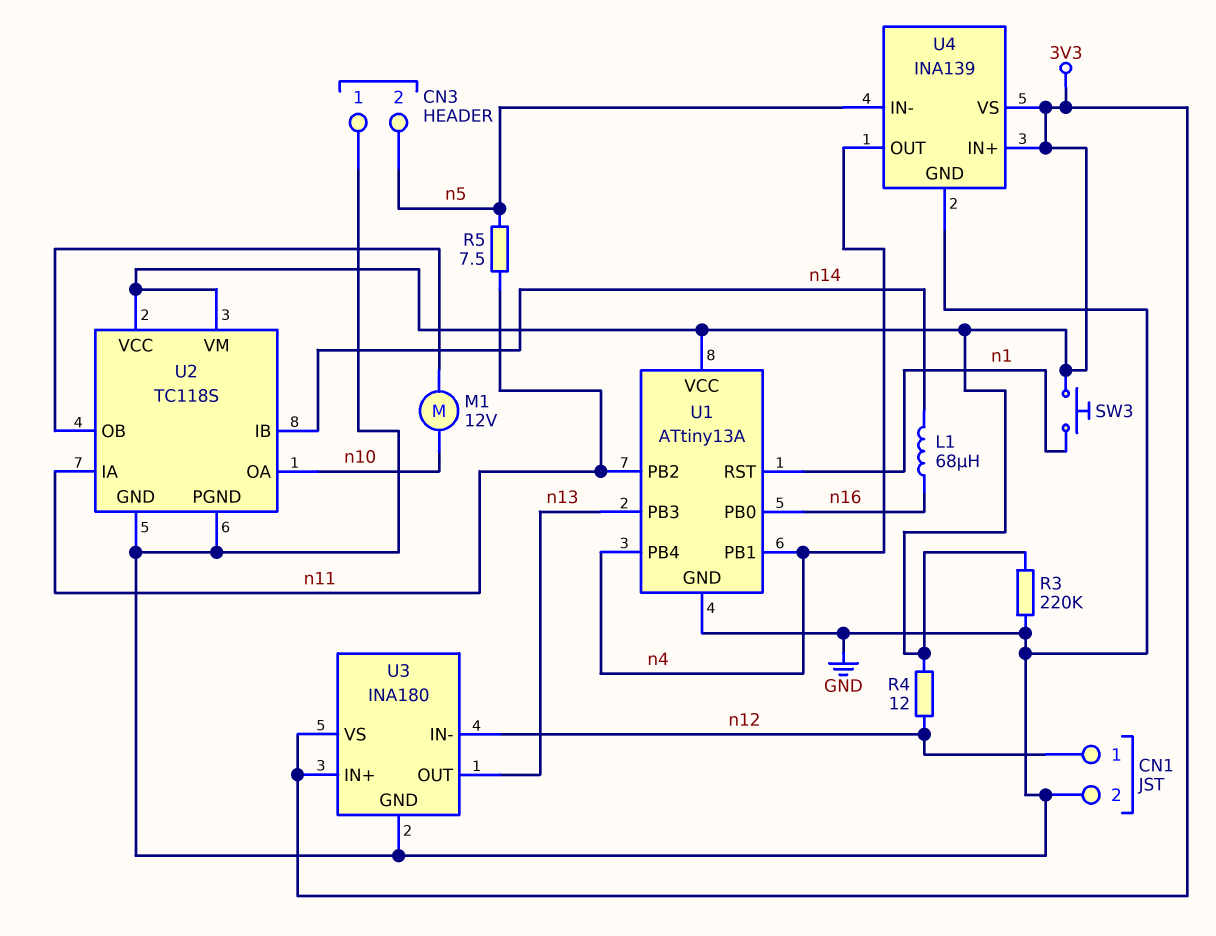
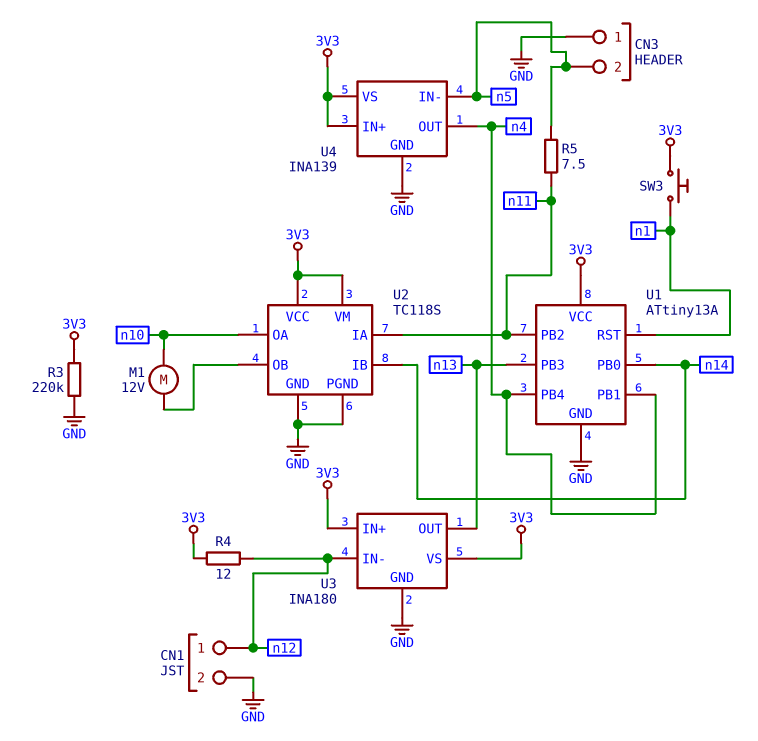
L1: 68uH (n14, n16) -> none
U1 pin PB0: n16 -> n14

